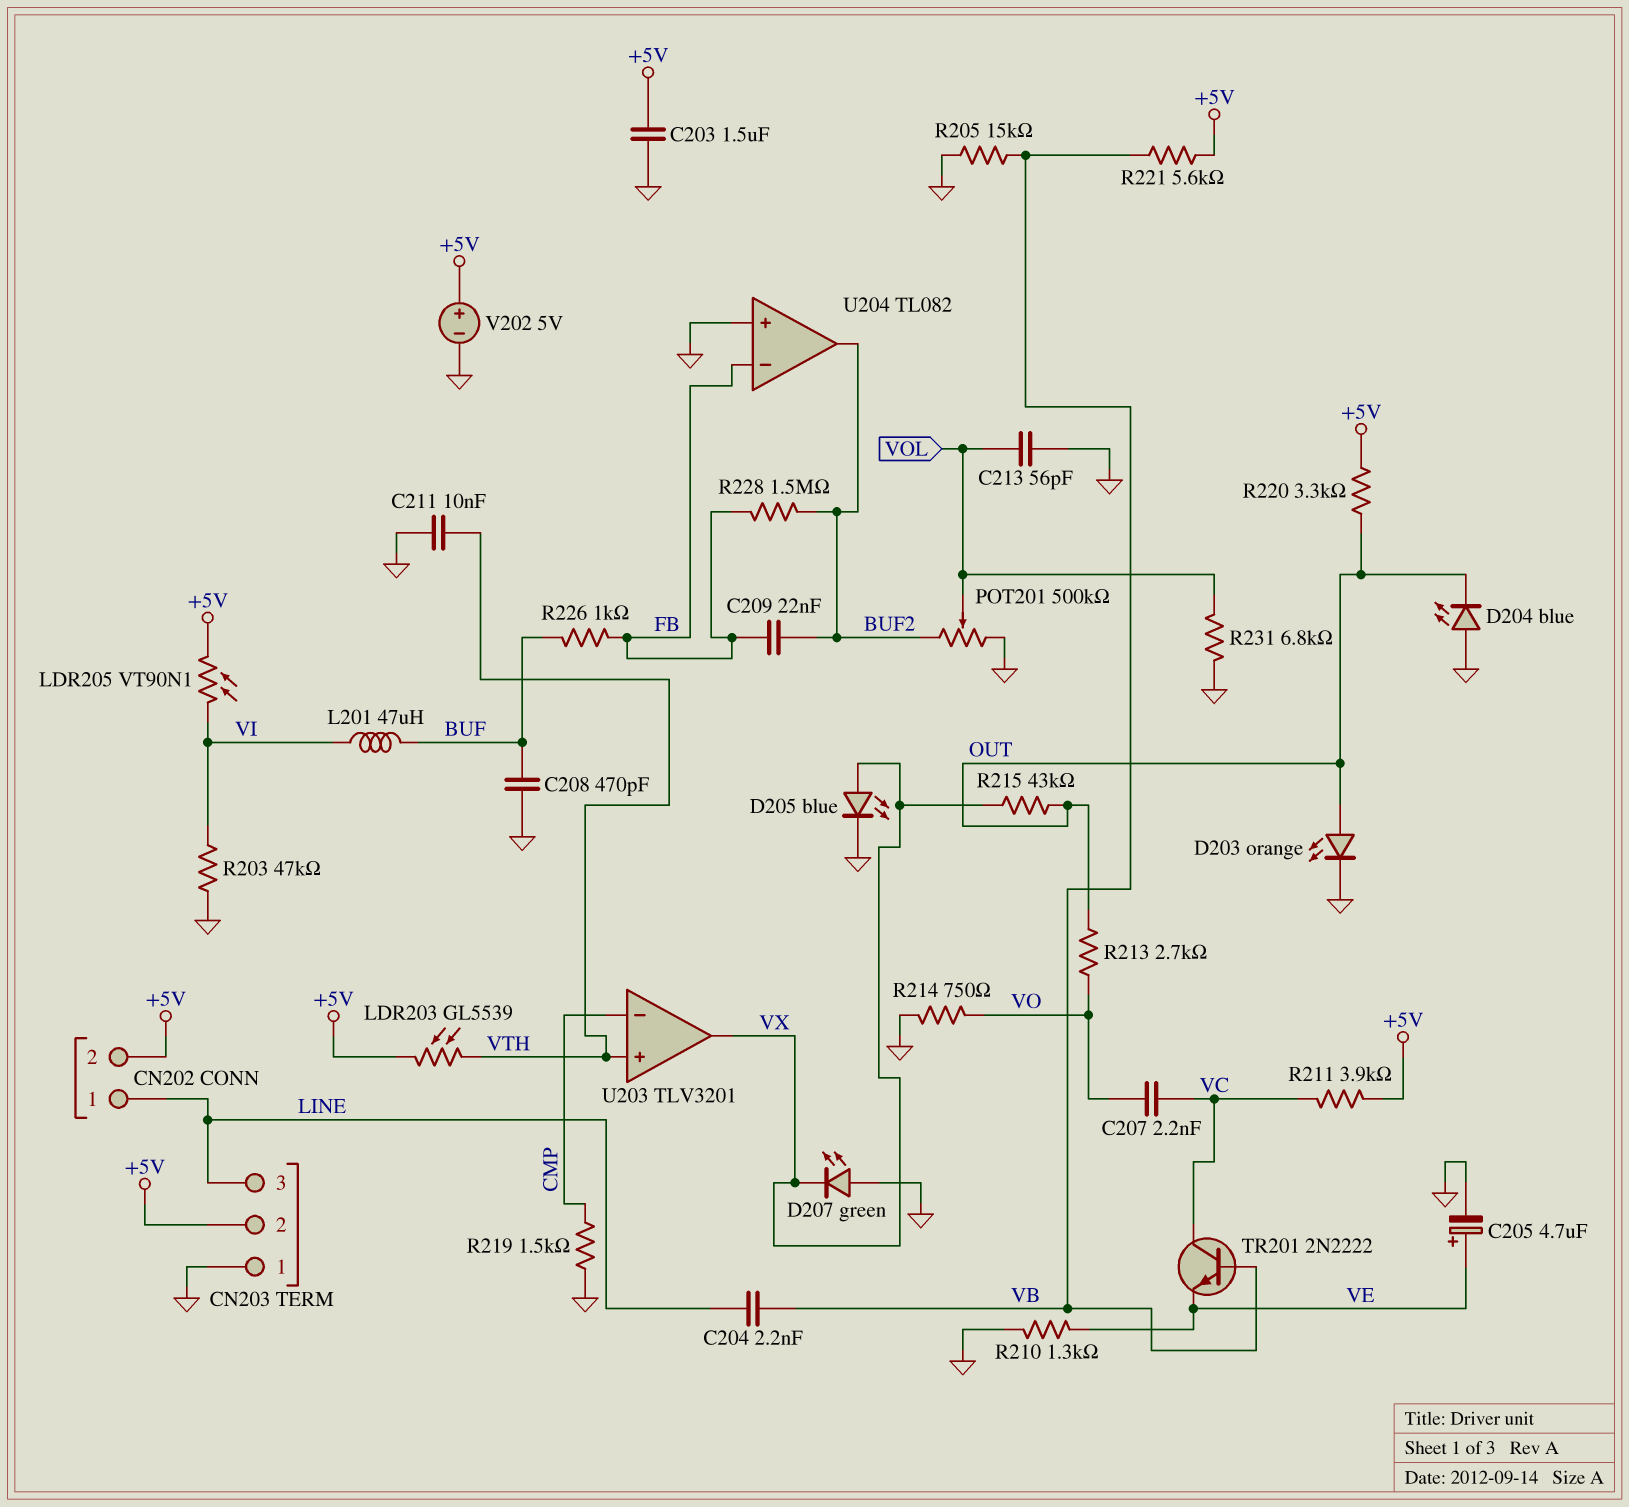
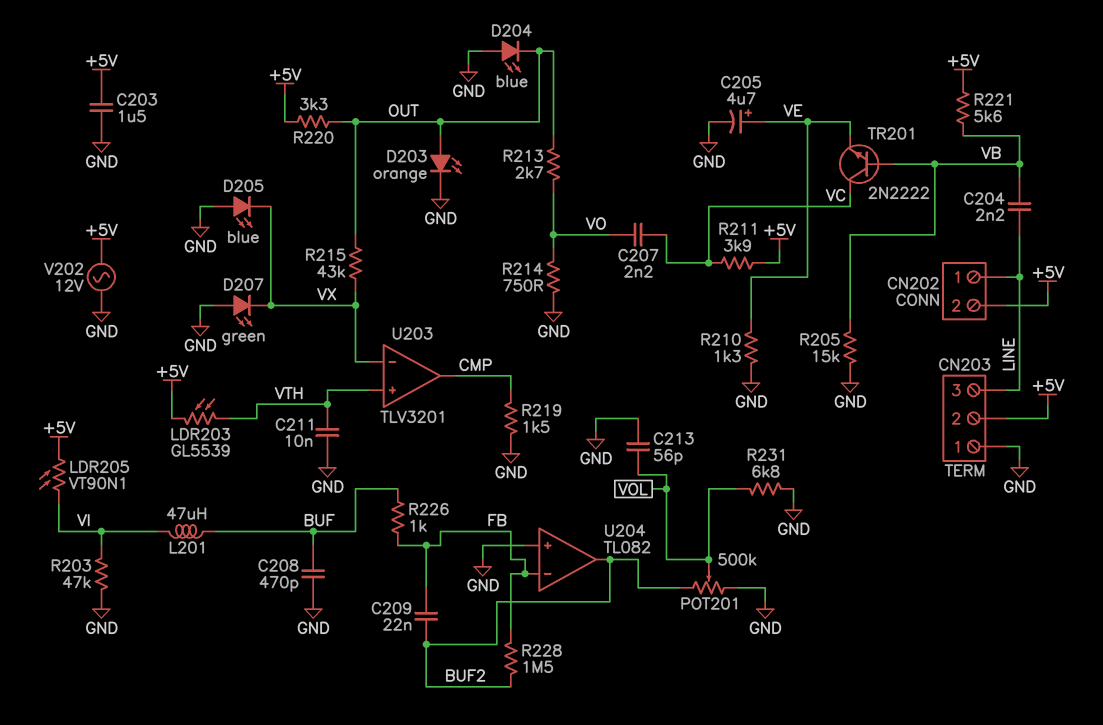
D205: LED blue (A VX, K GND) -> LED blue (A GND, K VX)
U203 pin in-: CMP -> VX
U203 pin out: VX -> CMP
V202: 5V (plus +5V, minus GND) -> AC 12V (+5V, GND)

